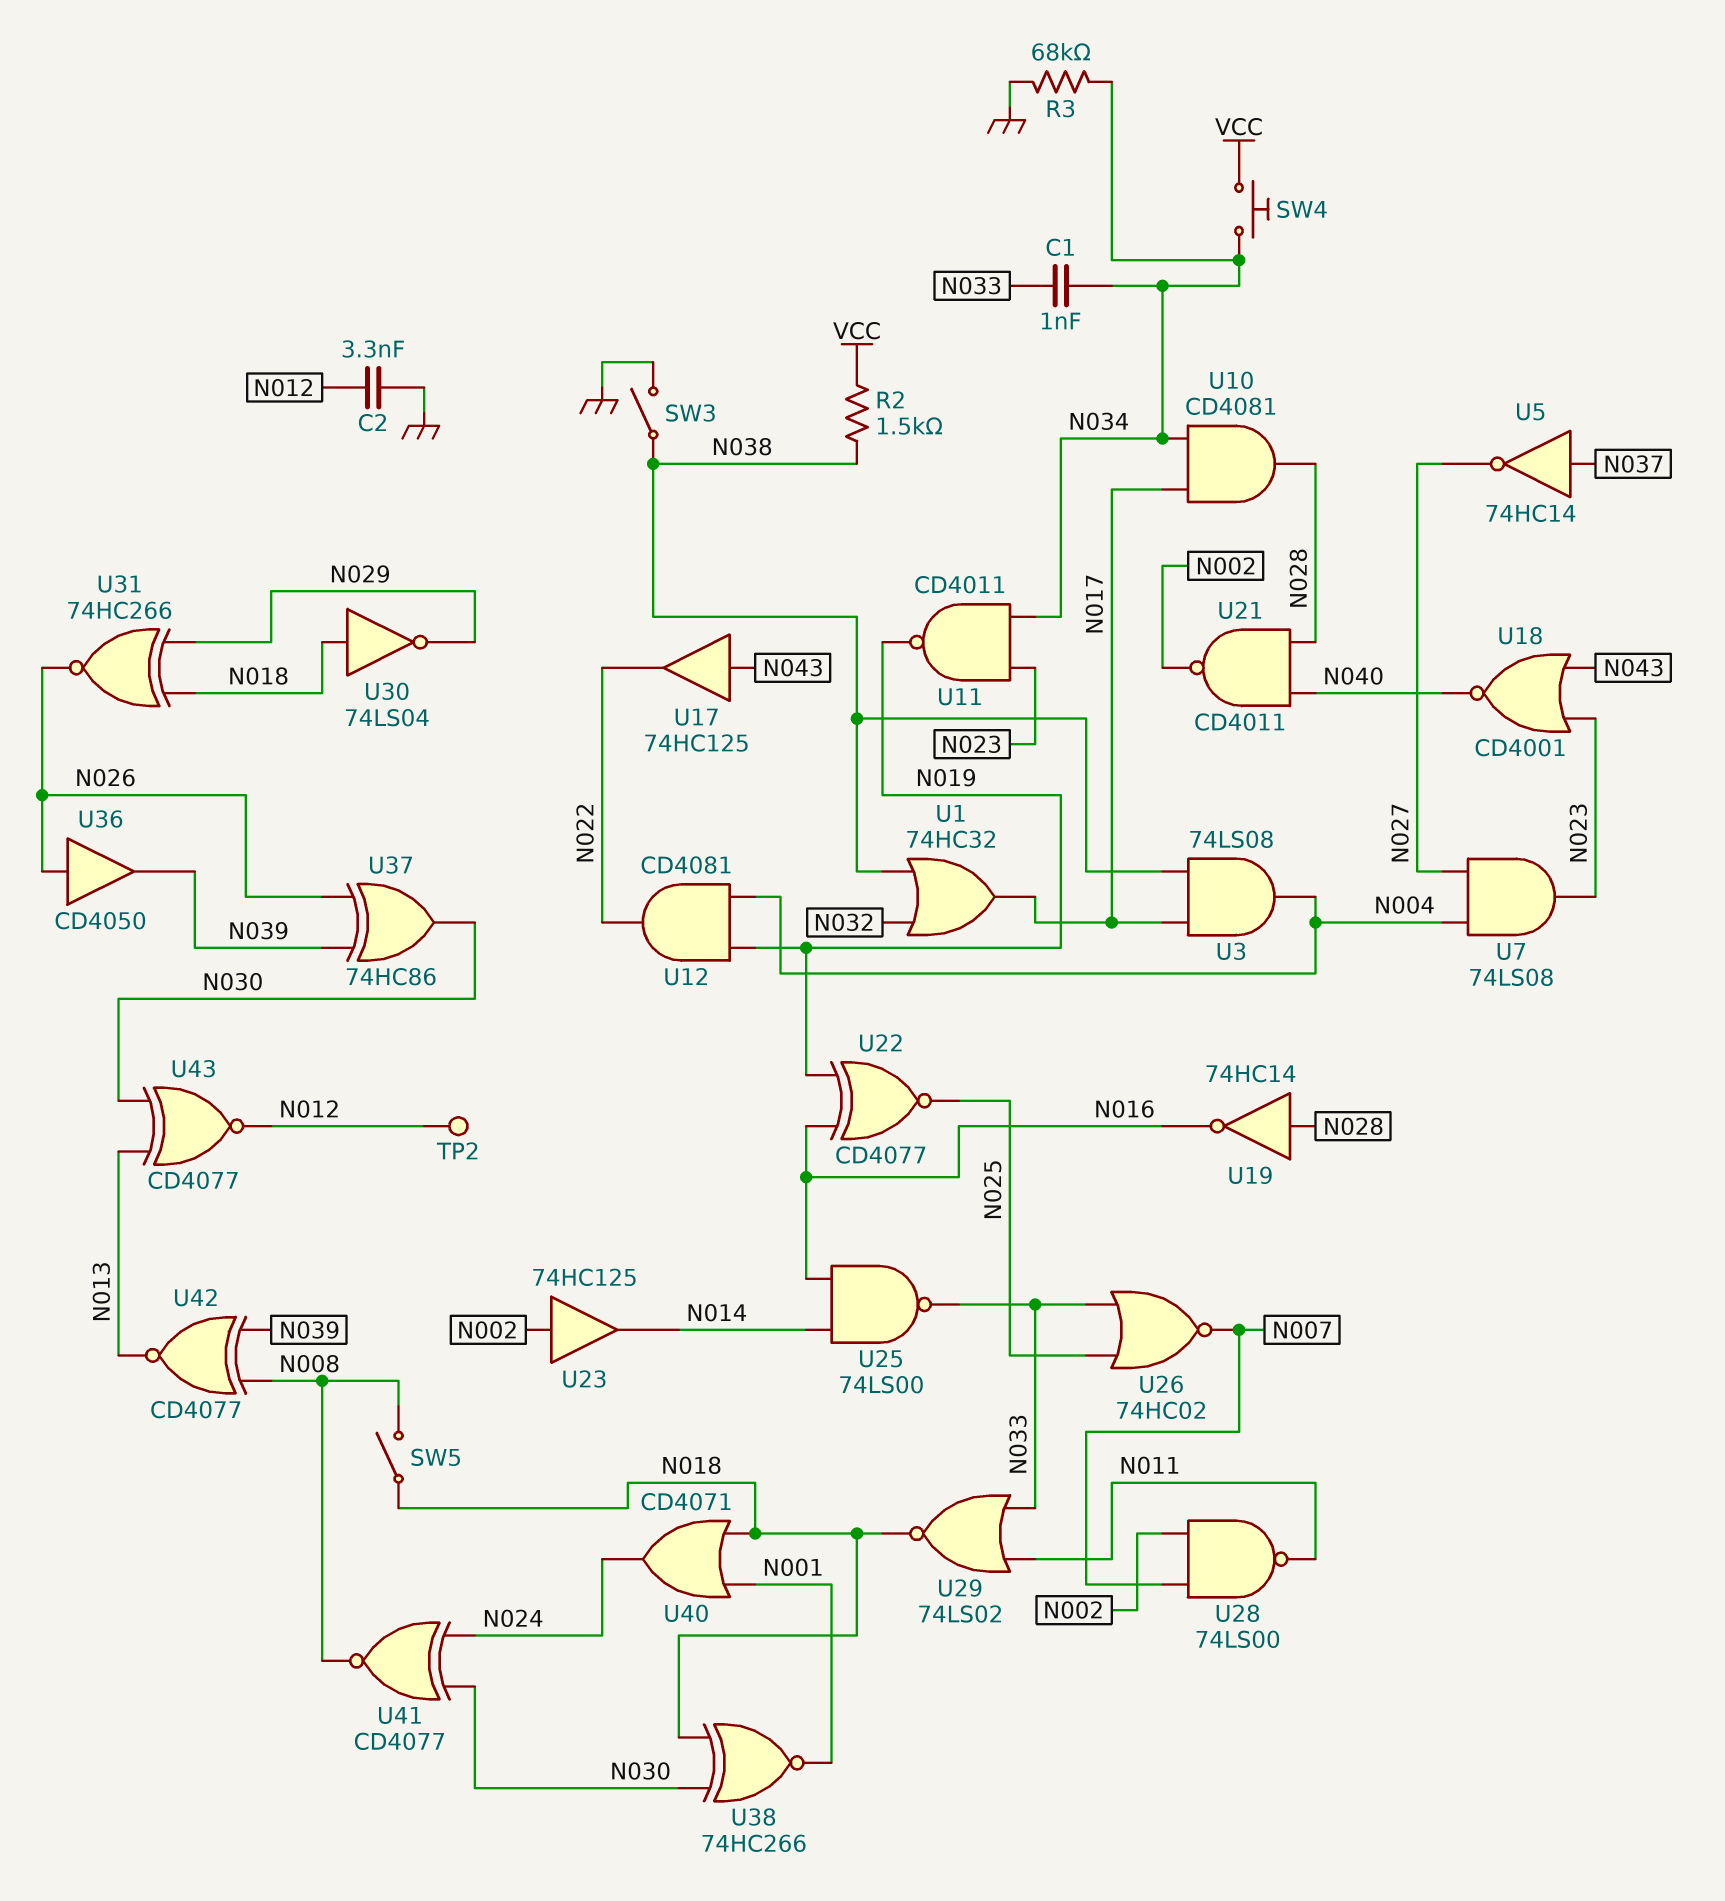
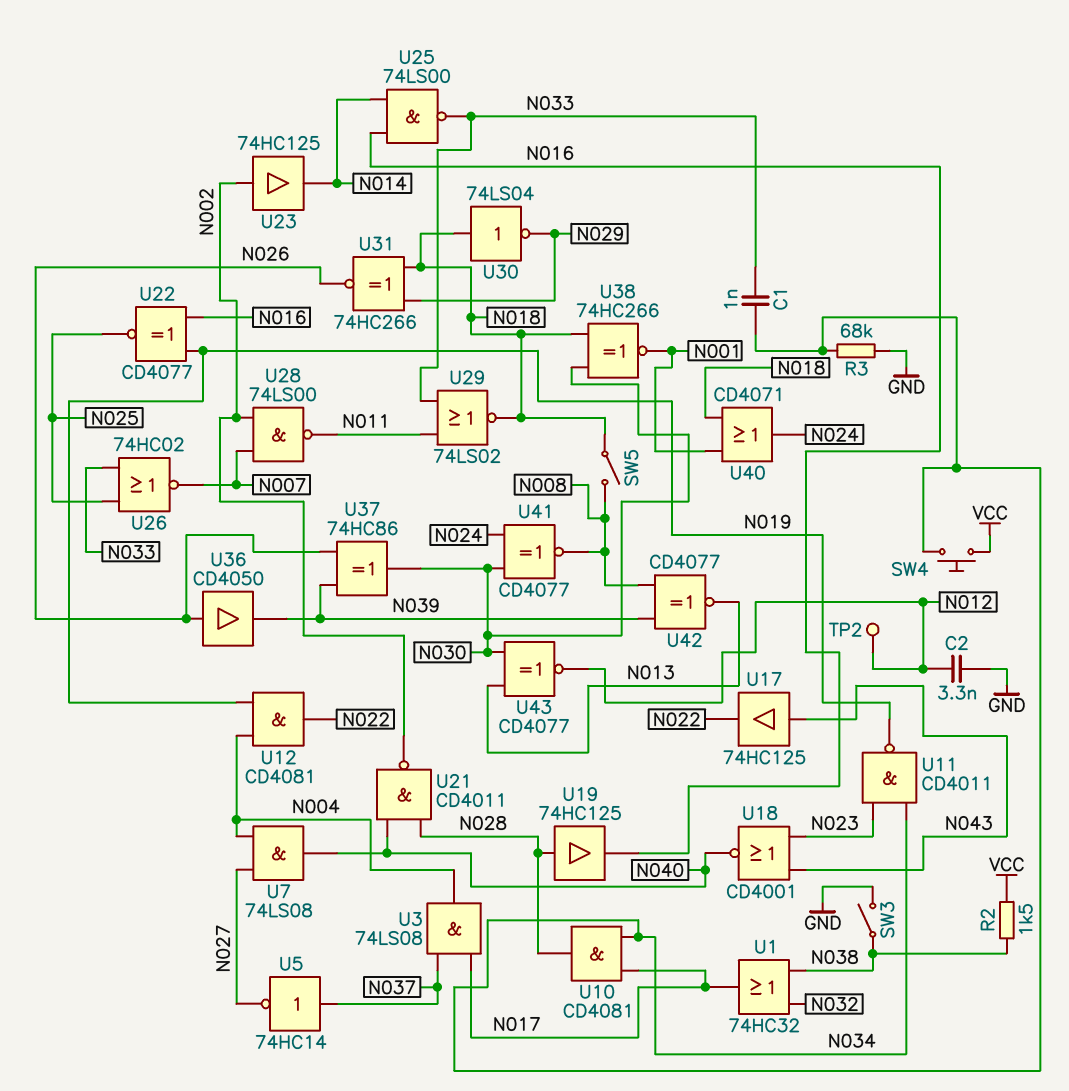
U3: AND 74LS08 (in N017, in N038, out N004) -> AND 74LS08 (in N017, in N037, out N004)
U7: AND 74LS08 (in N004, in N027, out N023) -> AND 74LS08 (in N004, in N027, out N040)
U19: NOT 74HC14 (in N028, out N016) -> buffer 74HC125 (in N028, out N016)

